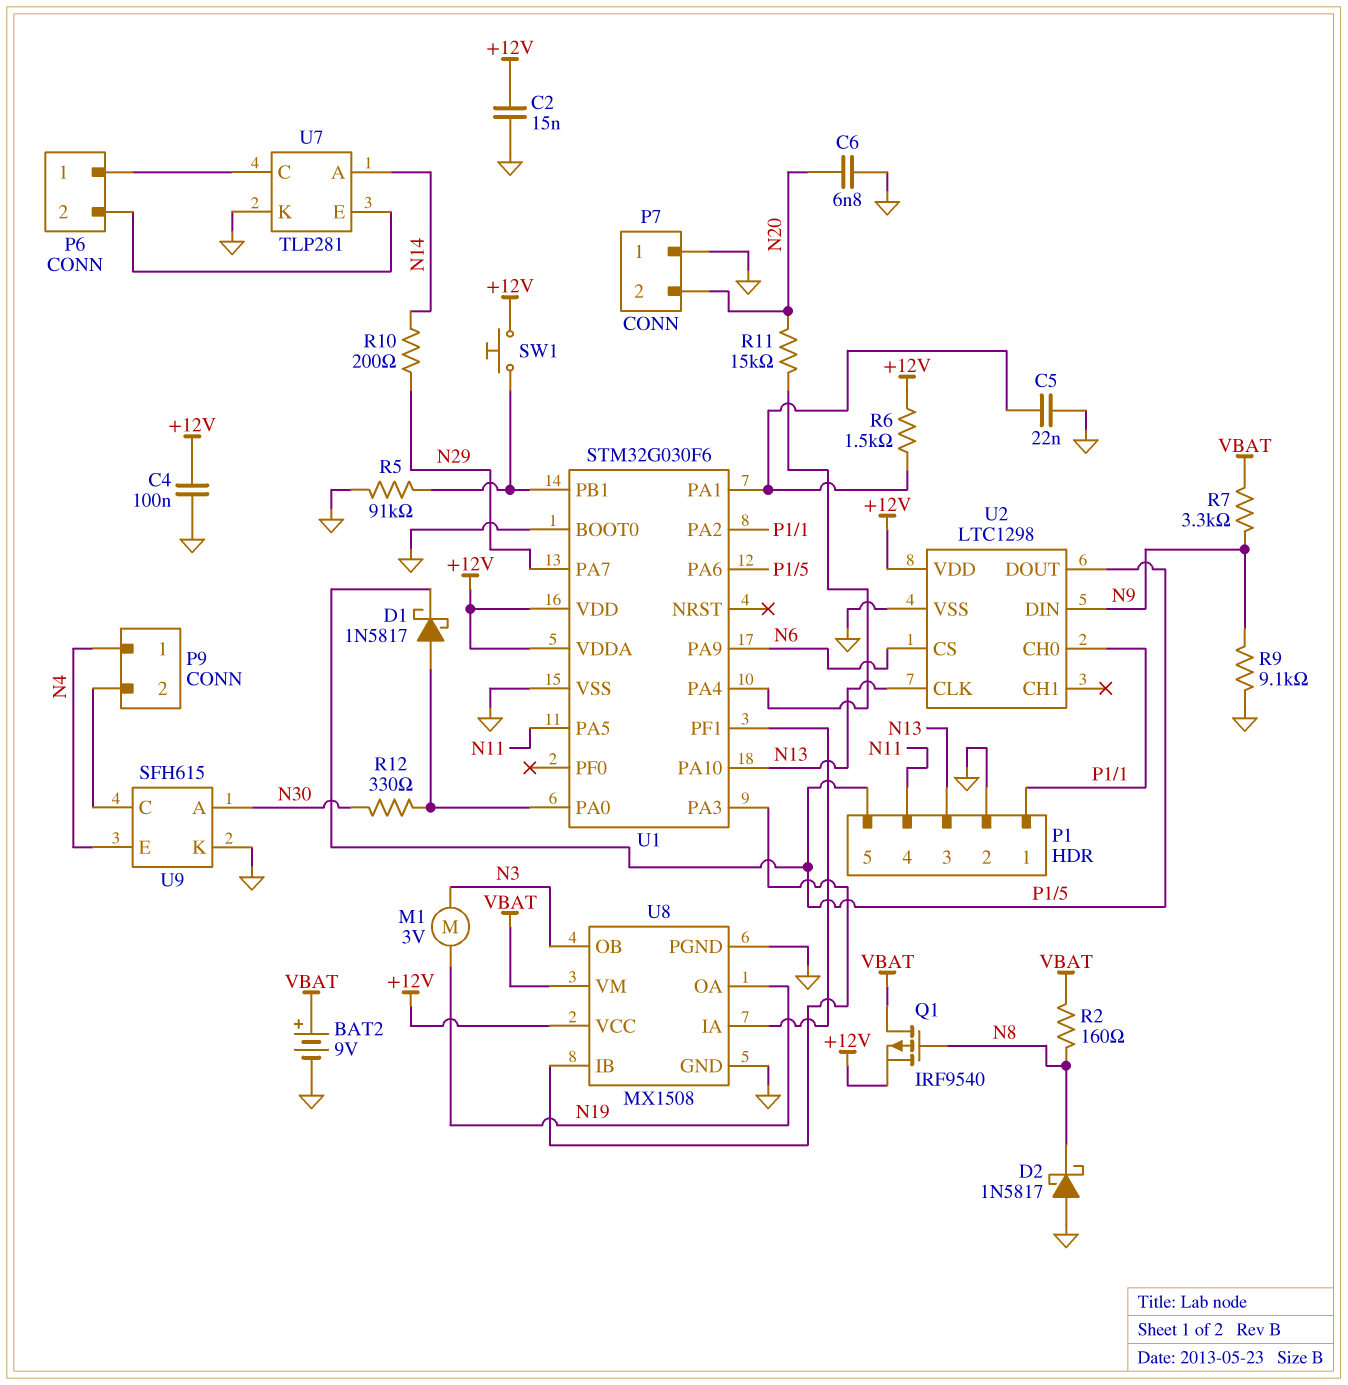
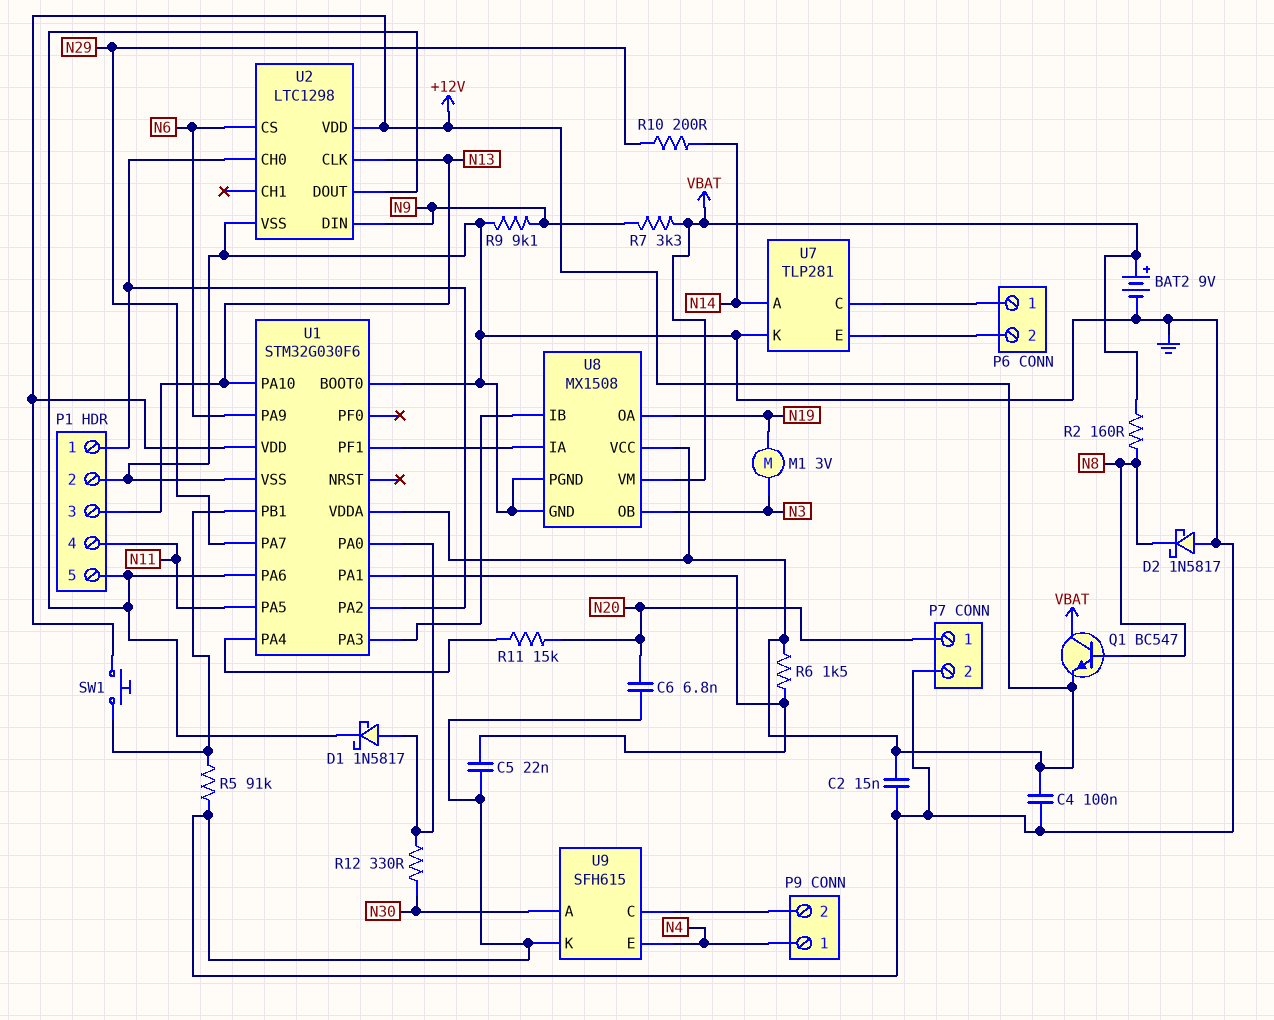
P7 pin 1: GND -> N20
P7 pin 2: N20 -> GND
Q1: PMOS IRF9540 (G N8, D VBAT, S +12V) -> NPN BC547 (B N8, C VBAT, E +12V)

